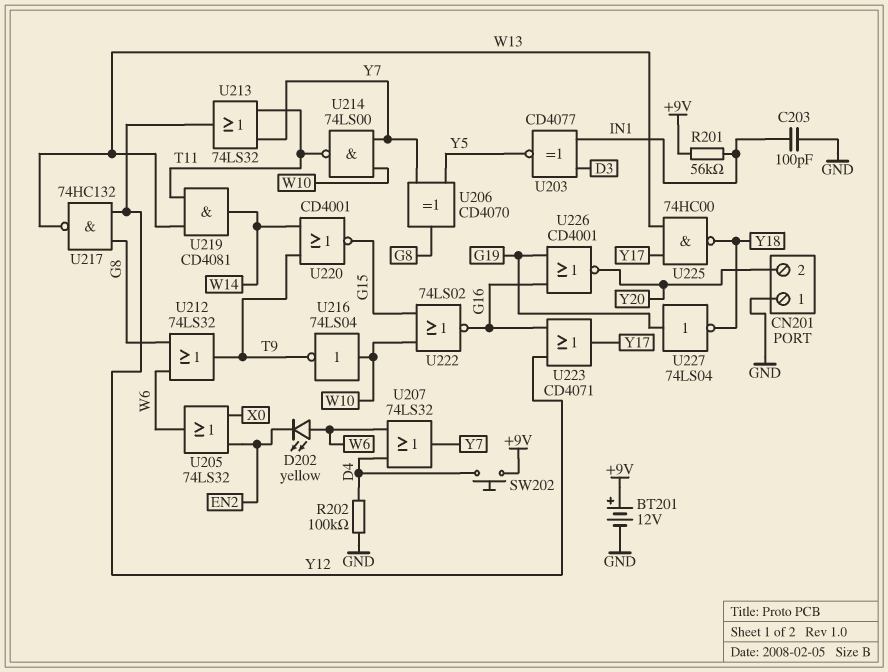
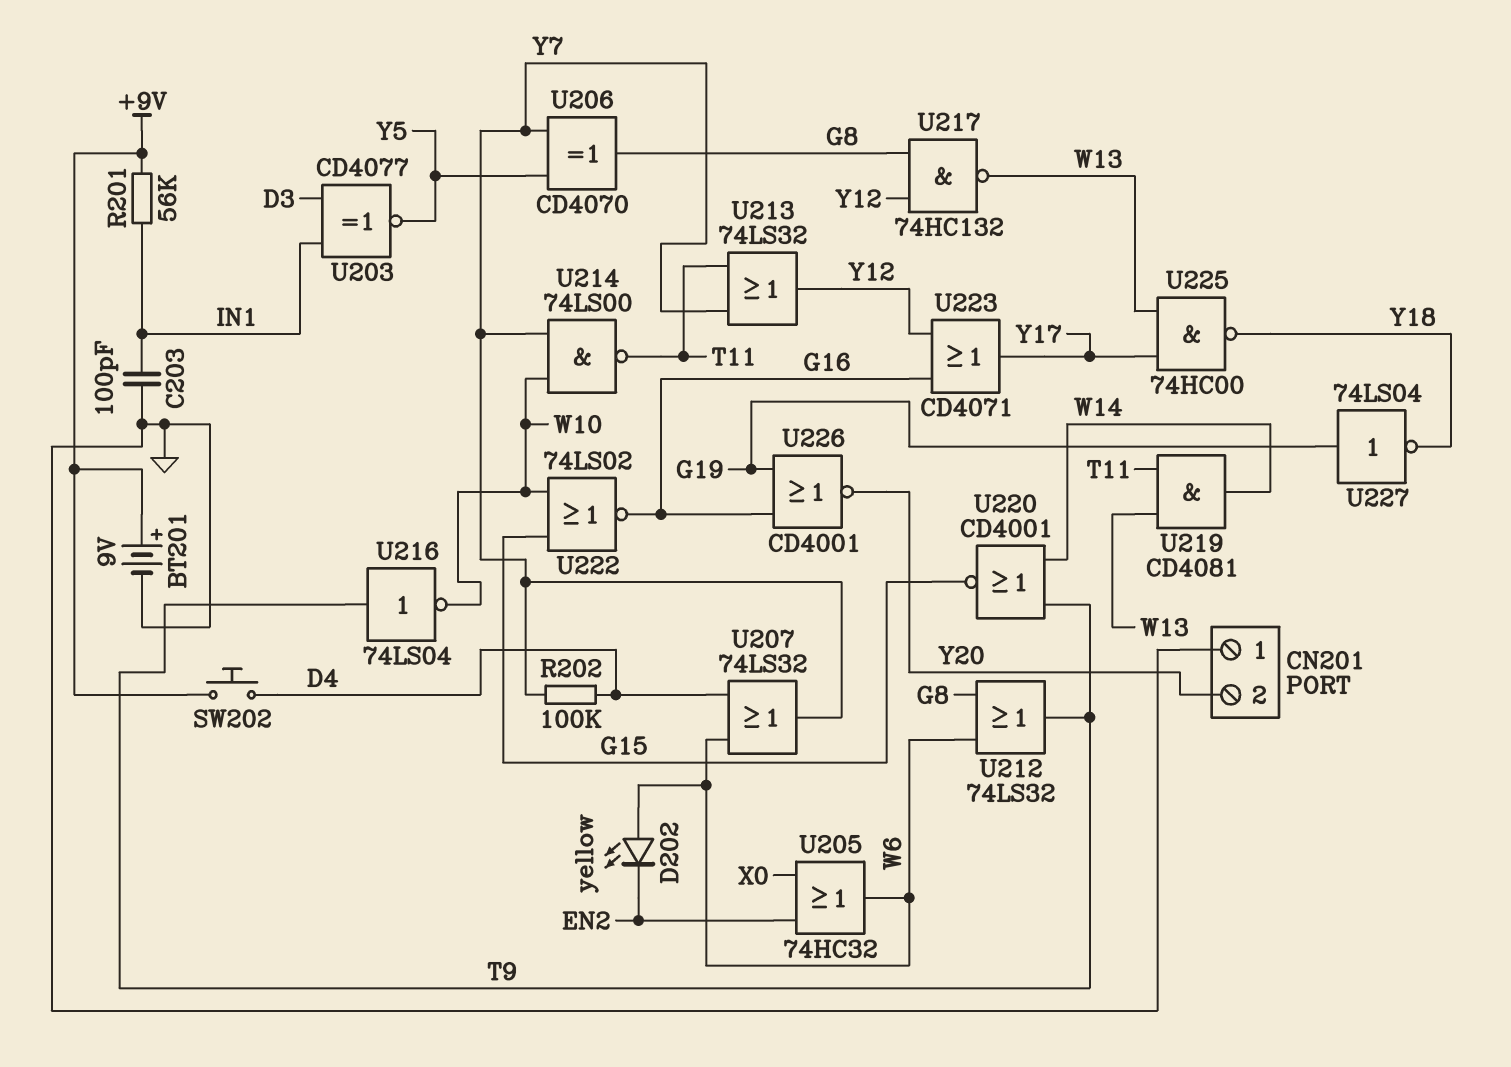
BT201: 12V (plus +9V, minus GND) -> 9V (plus +9V, minus GND)
R202: 100k (D4, GND) -> 100k (D4, Y7)
U205: OR 74LS32 (in EN2, in X0, out W6) -> OR 74HC32 (in EN2, in X0, out W6)
U216: NOT 74LS04 (in W10, out T9) -> NOT 74LS04 (in T9, out W10)

